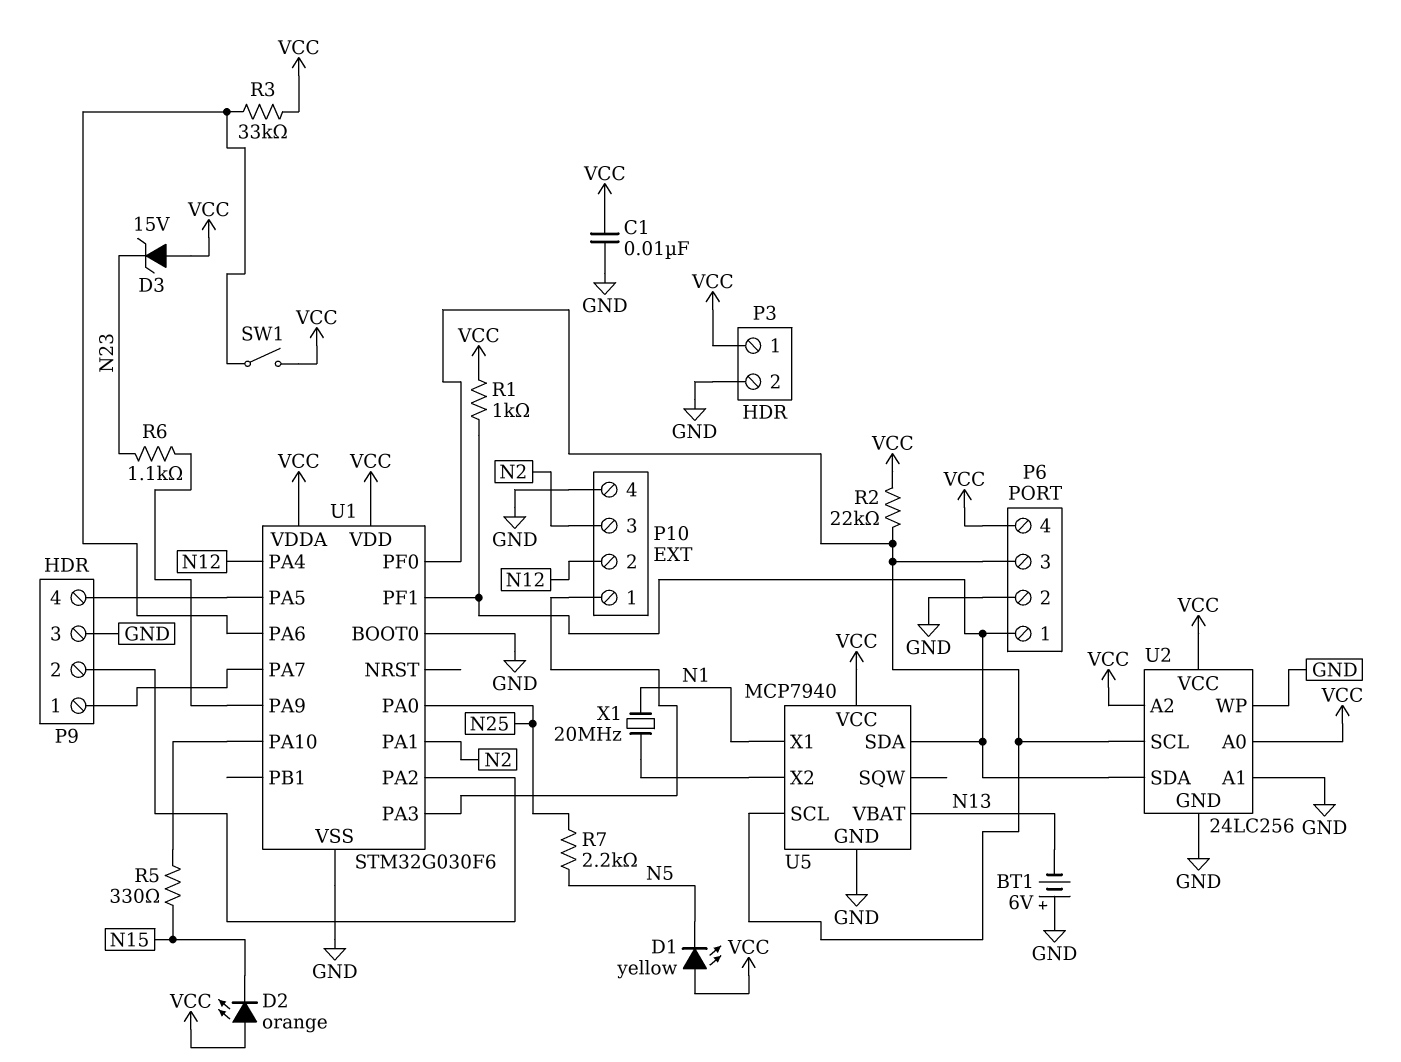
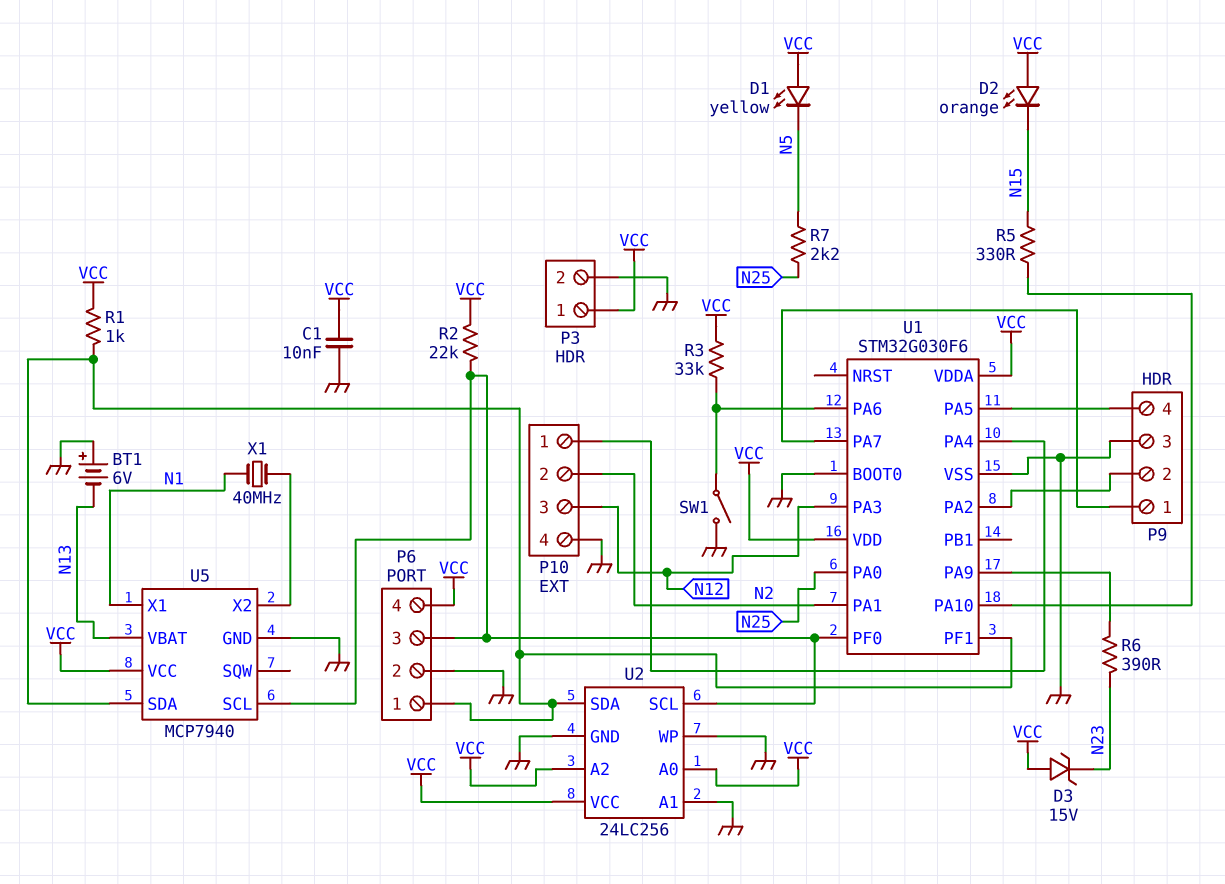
P10 pin 2: N12 -> N2
P10 pin 3: N2 -> N12
R6: 1.1k (N23, U1/PA9) -> 390 (N23, U1/PA9)
SW1: switch (U1/PA6, VCC) -> switch (GND, U1/PA6)
U1 pin PA3: P10/1 -> N12
U1 pin PA4: N12 -> P10/1
X1: 20MHz (N1, U5/X2) -> 40MHz (N1, U5/X2)

